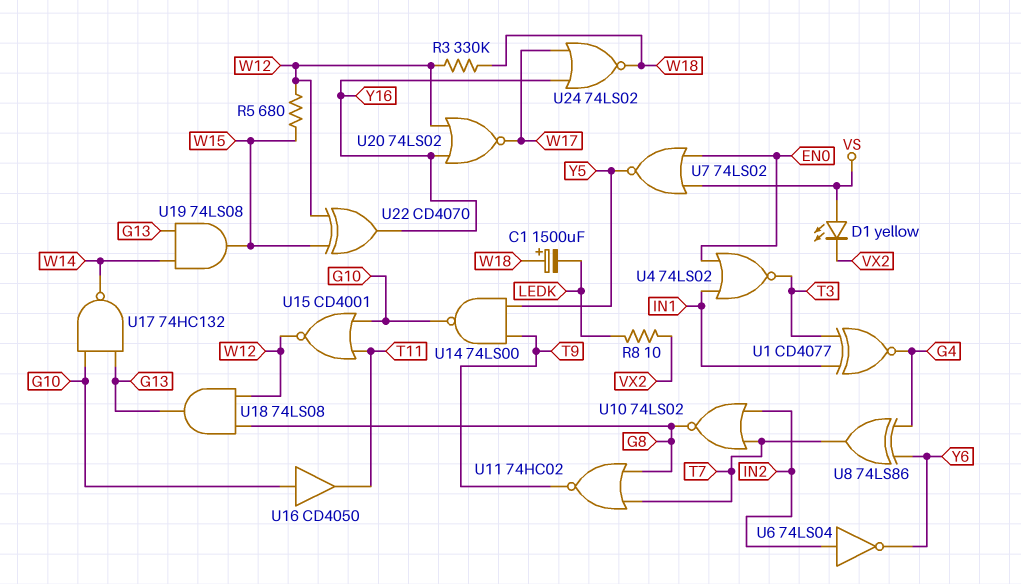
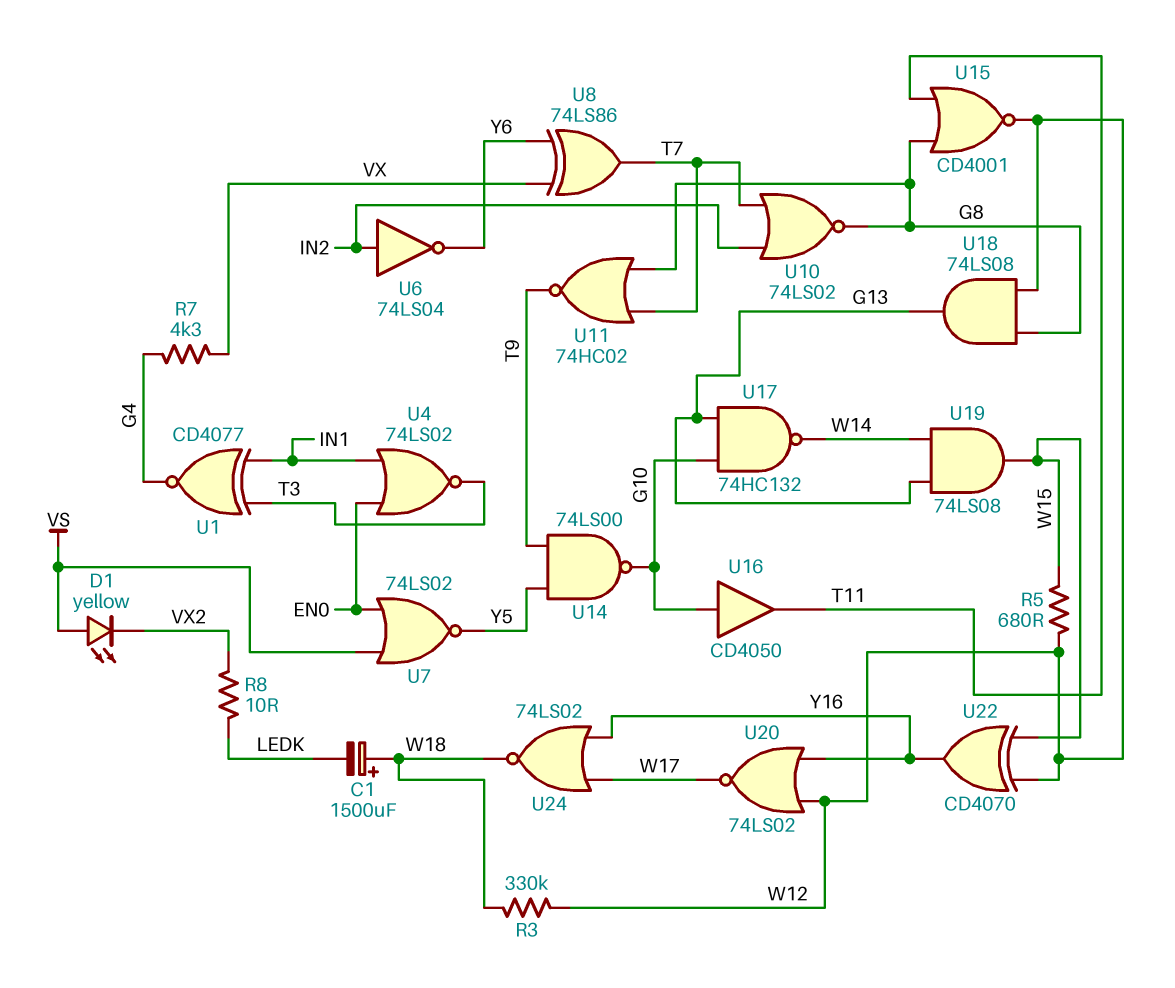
R7: none -> 4.3k (G4, VX)
U8: XOR 74LS86 (in G4, in Y6, out T7) -> XOR 74LS86 (in VX, in Y6, out T7)
U15: NOR CD4001 (in G10, in T11, out W12) -> NOR CD4001 (in G8, in T11, out W12)

